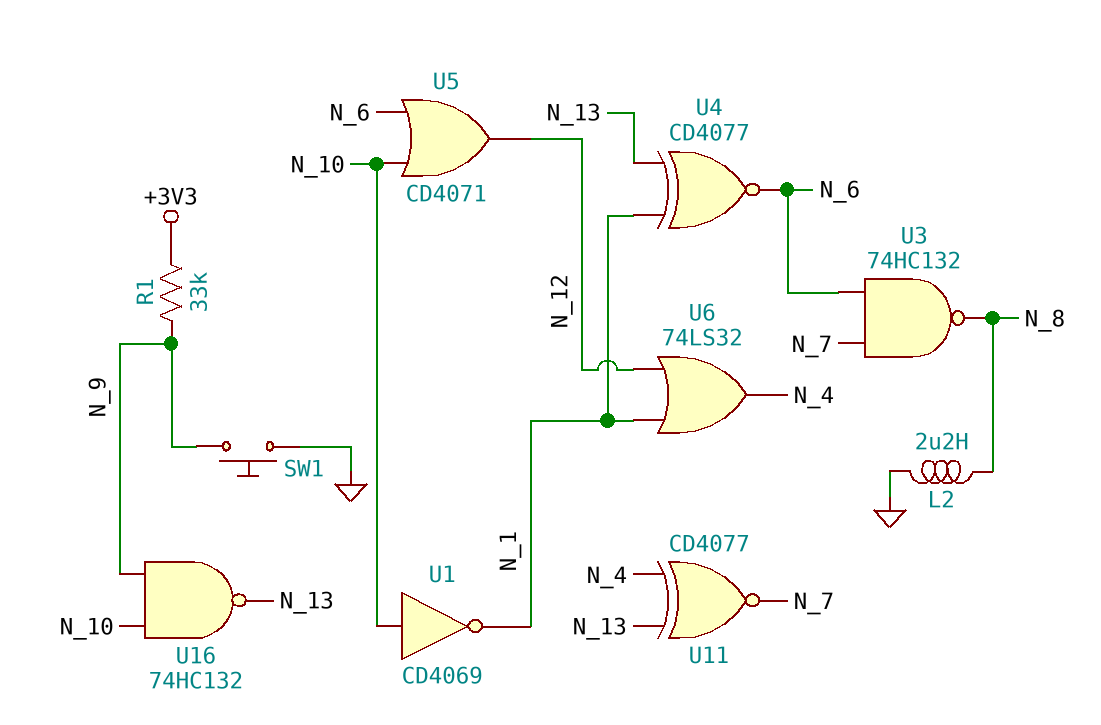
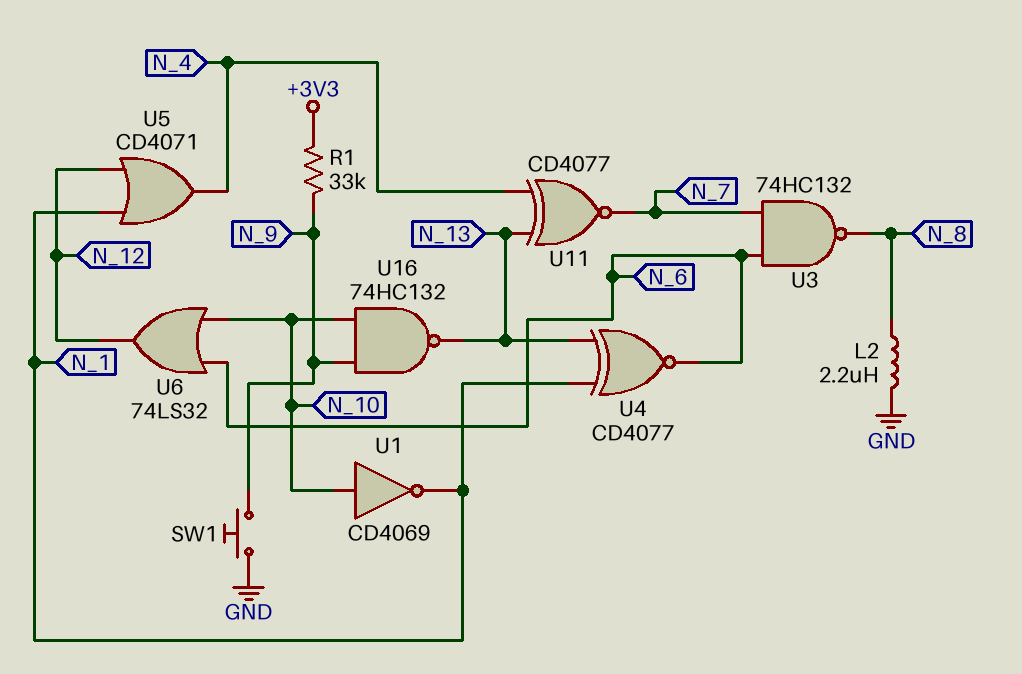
U5: OR CD4071 (in N_6, in N_10, out N_12) -> OR CD4071 (in N_1, in N_12, out N_4)
U6: OR 74LS32 (in N_1, in N_12, out N_4) -> OR 74LS32 (in N_6, in N_10, out N_12)

